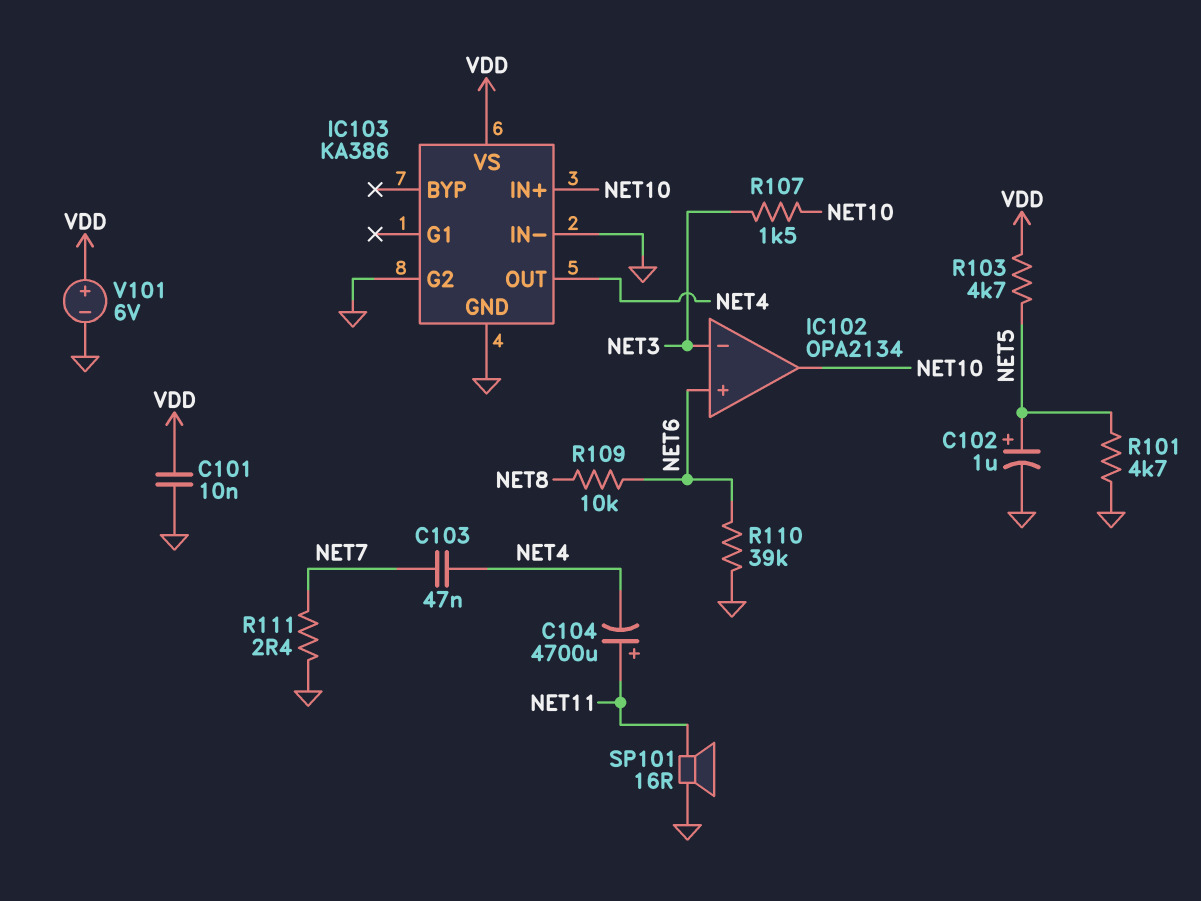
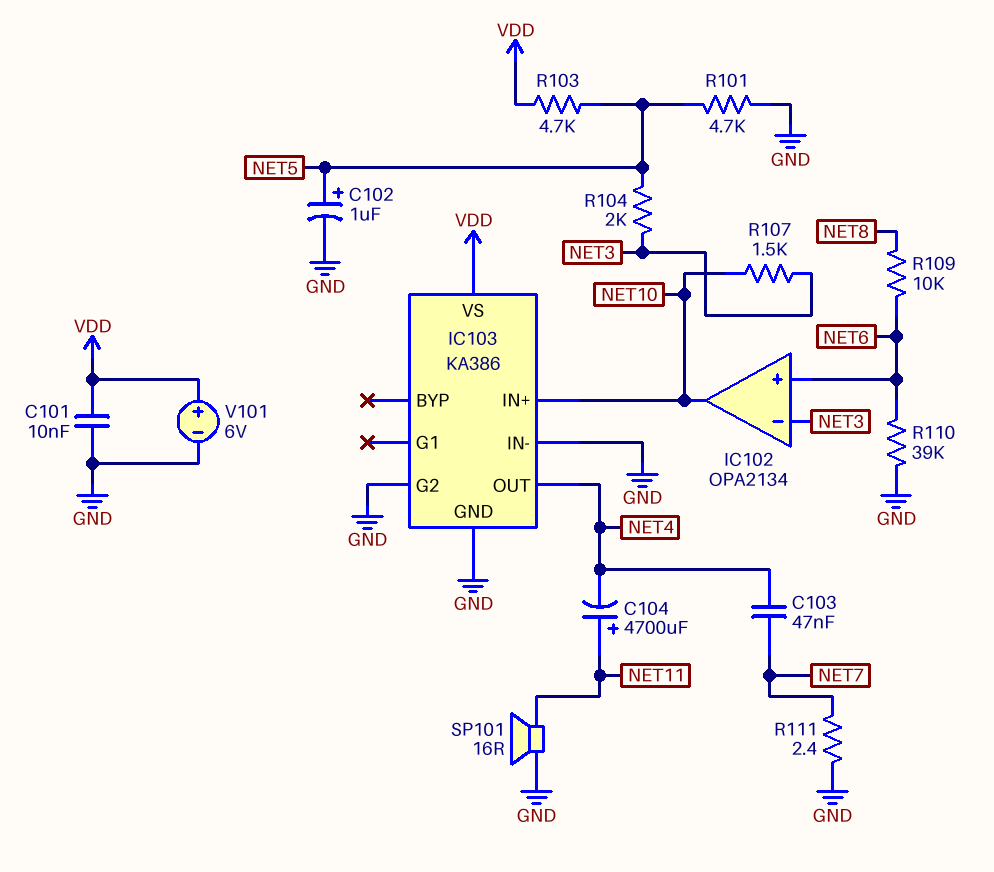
R104: none -> 2k (NET3, NET5)

